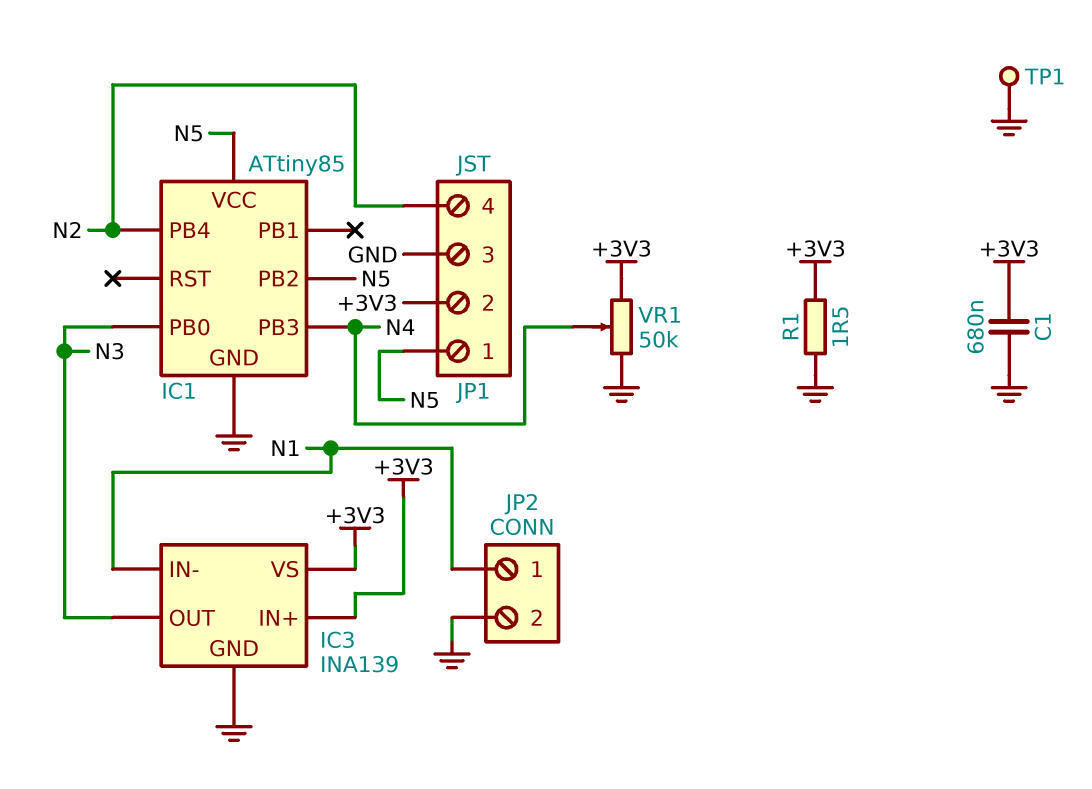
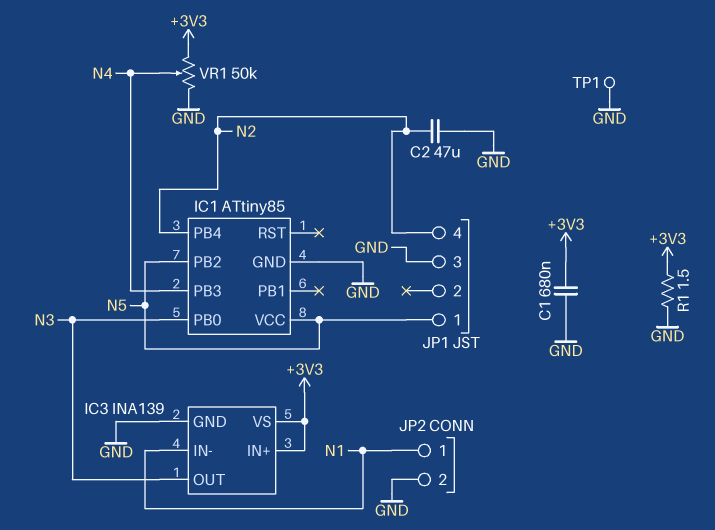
C2: none -> 47uF (GND, N2)
JP1 pin 2: +3V3 -> none

